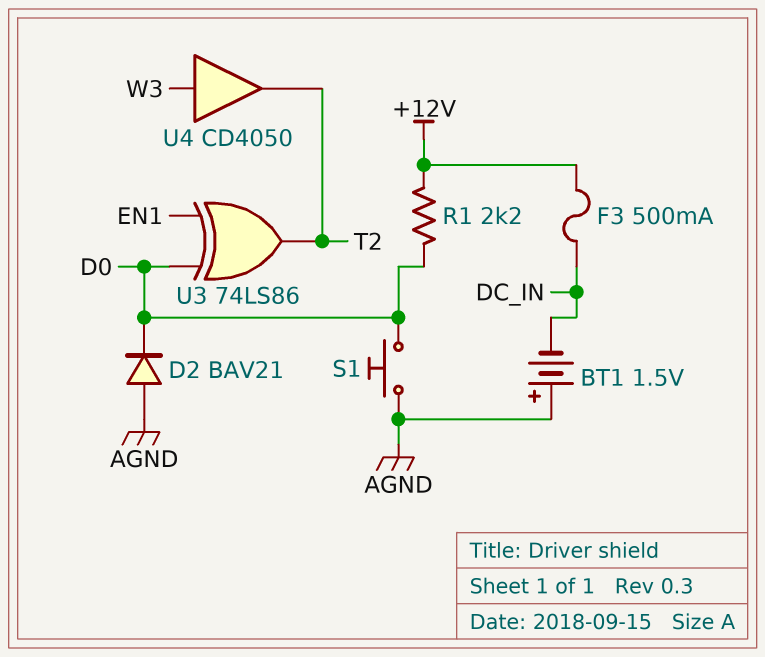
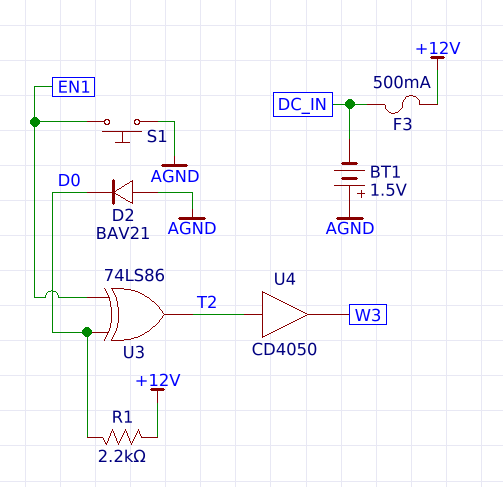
S1: button (AGND, D0) -> button (AGND, EN1)
U4: buffer CD4050 (in W3, out T2) -> buffer CD4050 (in T2, out W3)

